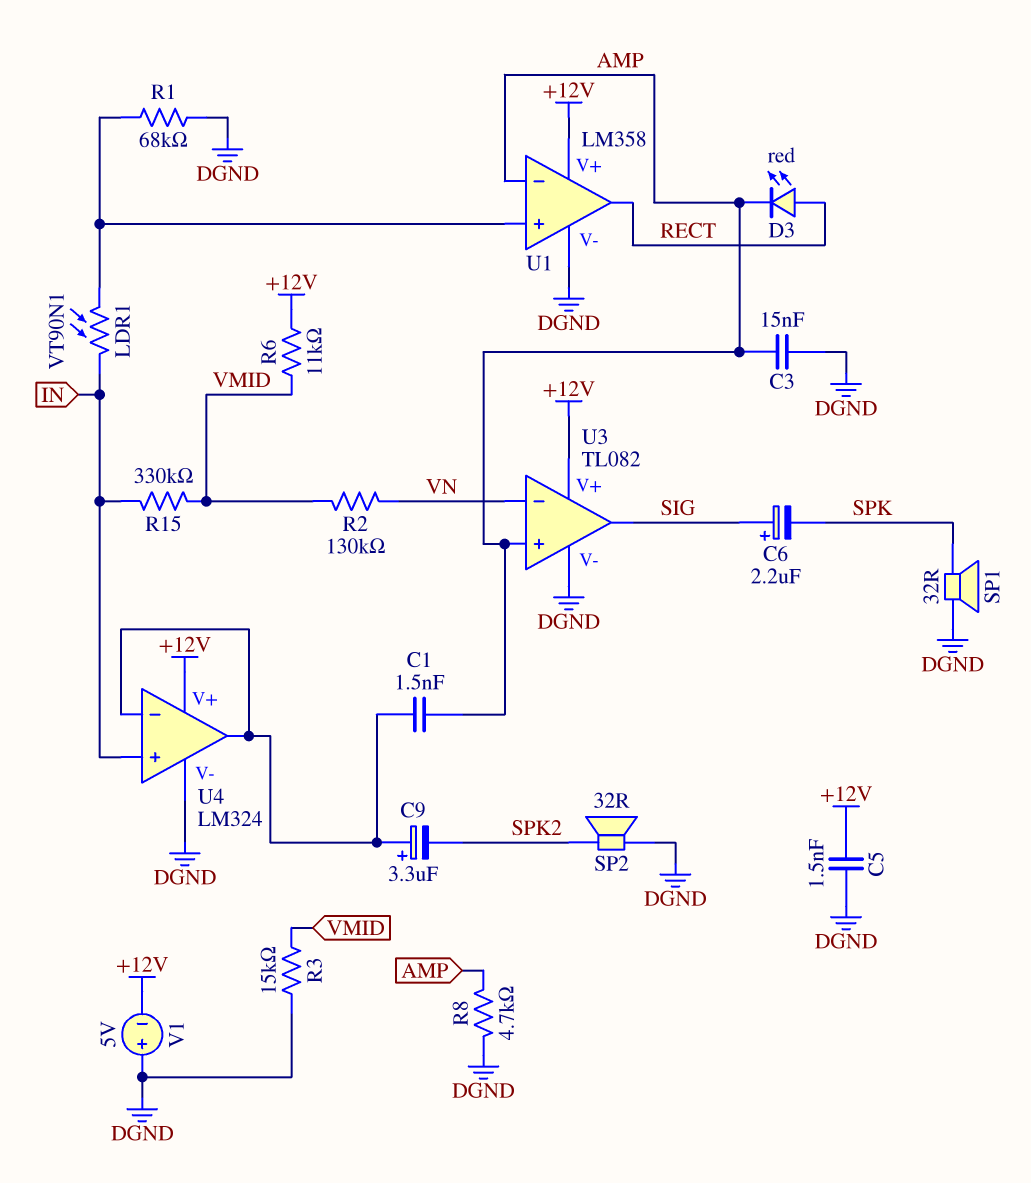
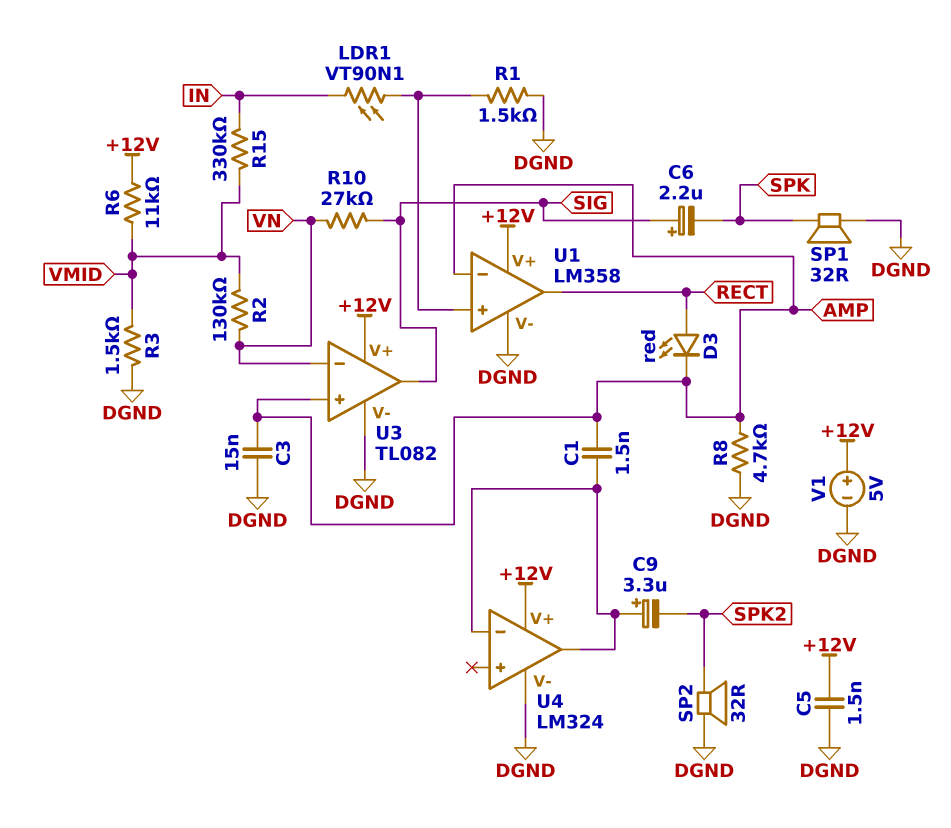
R1: 68k (DGND, U1/in+) -> 1.5k (DGND, U1/in+)
R3: 15k (DGND, VMID) -> 1.5k (DGND, VMID)
R10: none -> 27k (SIG, VN)
U4 pin in+: IN -> none
V1: 5V (plus DGND, minus +12V) -> 5V (plus +12V, minus DGND)

